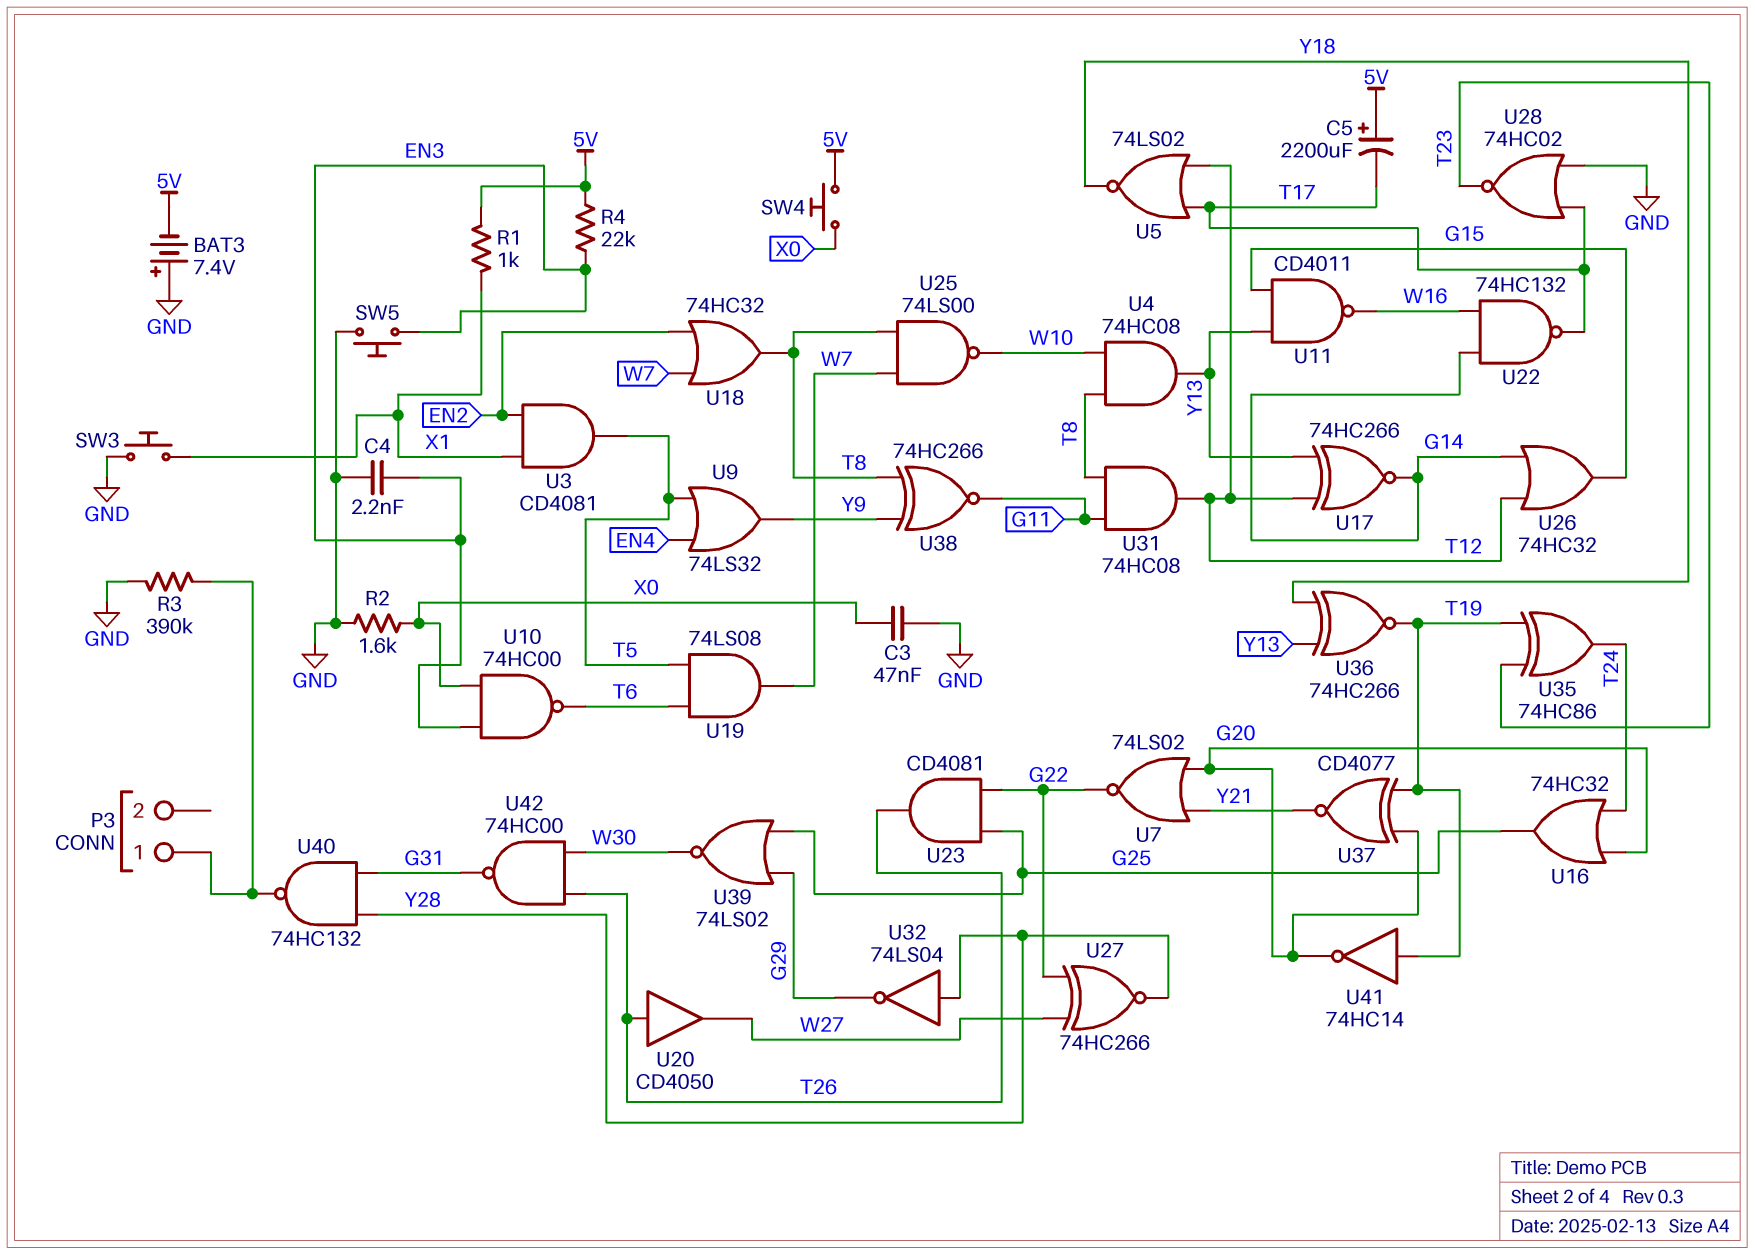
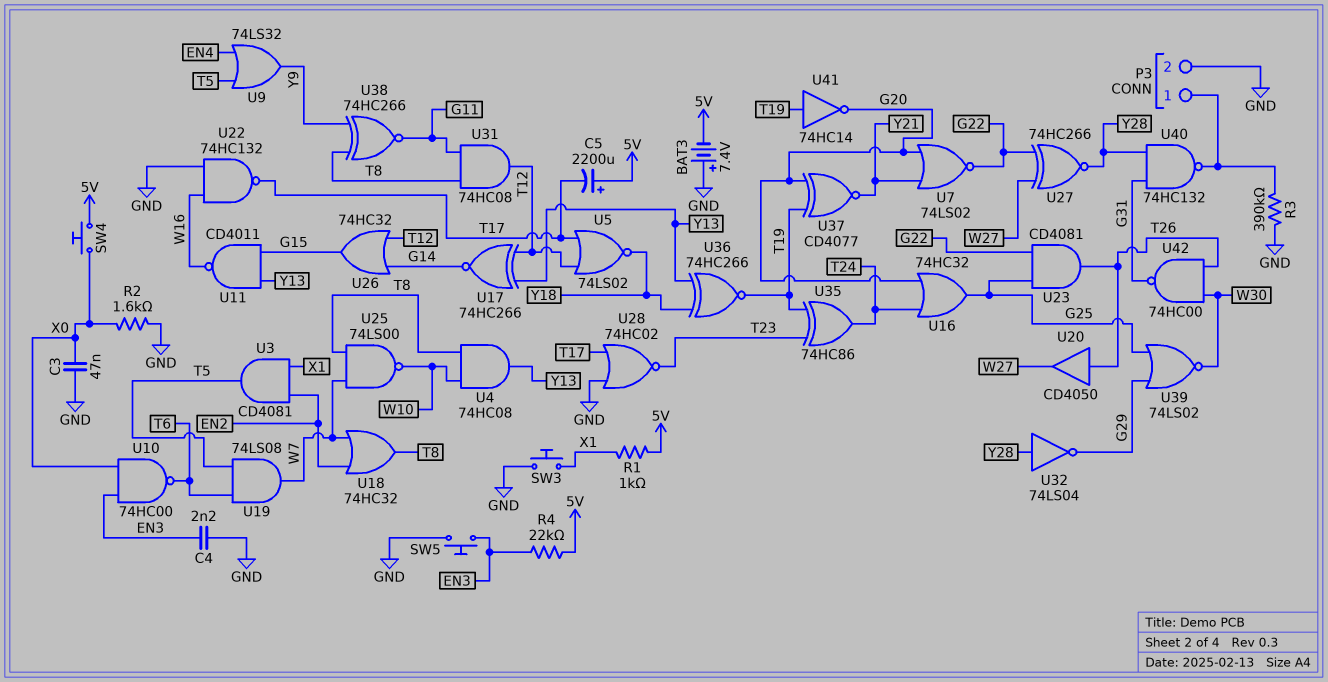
P3 pin 2: none -> GND
U22: NAND 74HC132 (in G14, in W16, out T17) -> NAND 74HC132 (in GND, in W16, out T17)

